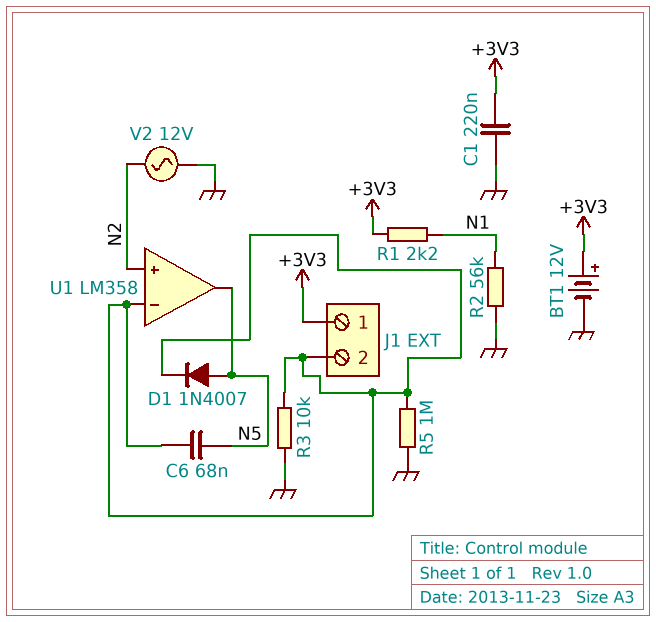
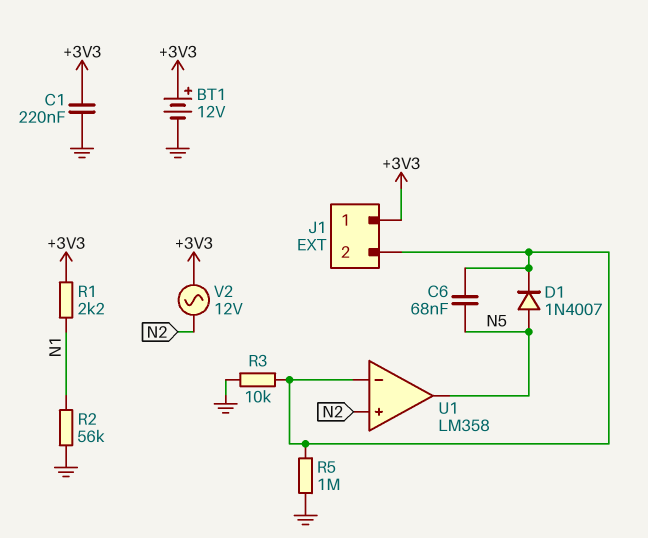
V2: AC 12V (GND, N2) -> AC 12V (+3V3, N2)

